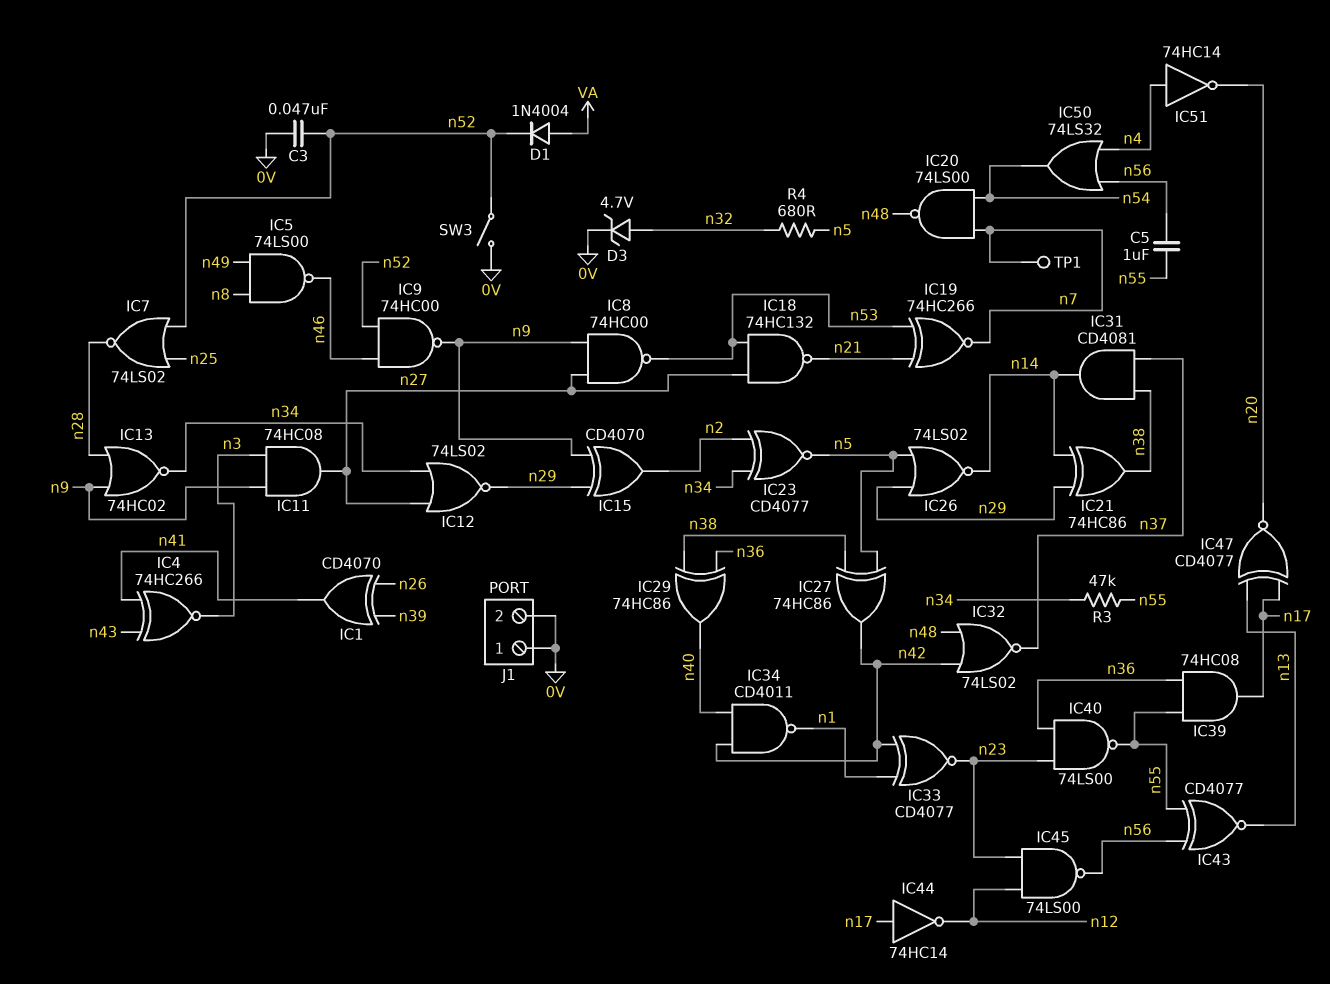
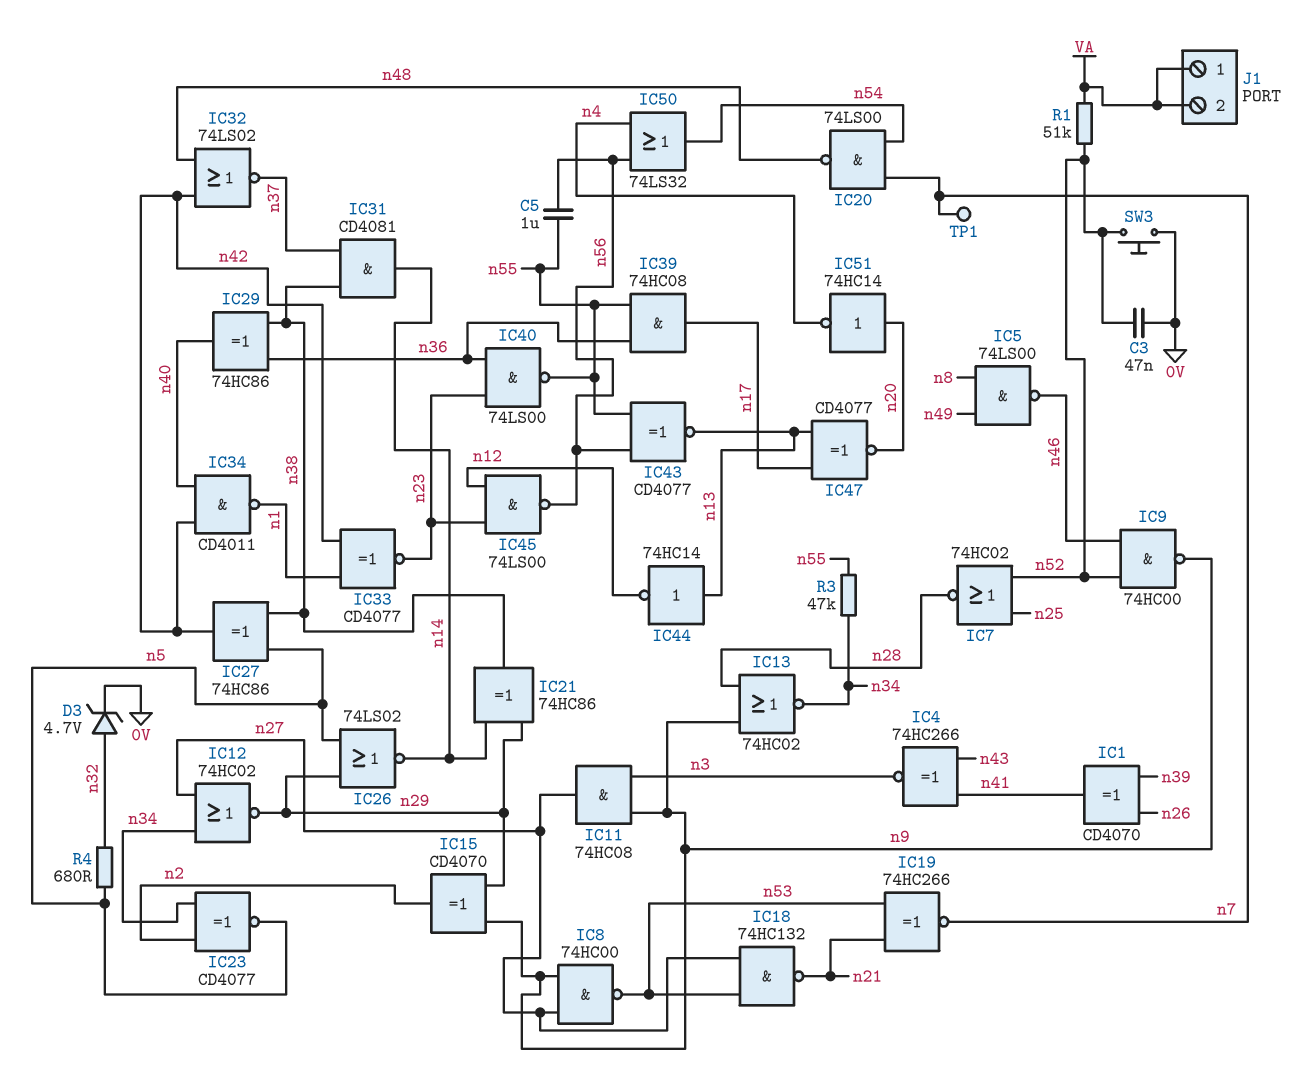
D1: diode 1N4004 (A VA, K n52) -> none
IC7: NOR 74LS02 (in n25, in n52, out n28) -> NOR 74HC02 (in n25, in n52, out n28)
IC12: NOR 74LS02 (in n27, in n34, out n29) -> NOR 74HC02 (in n27, in n34, out n29)
IC44: NOT 74HC14 (in n17, out n12) -> NOT 74HC14 (in n13, out n12)
IC51: NOT 74HC14 (in n4, out n20) -> NOT 74HC14 (in n20, out n4)
J1 pin 1: 0V -> VA
J1 pin 2: 0V -> VA
R1: none -> 51k (VA, n52)
SW3: switch (0V, n52) -> button (0V, n52)

